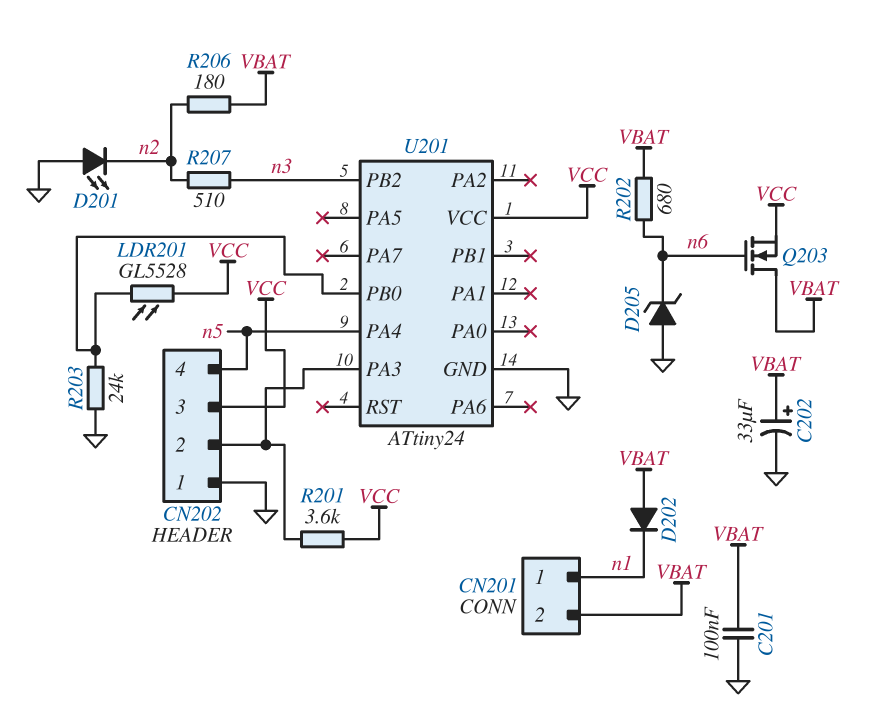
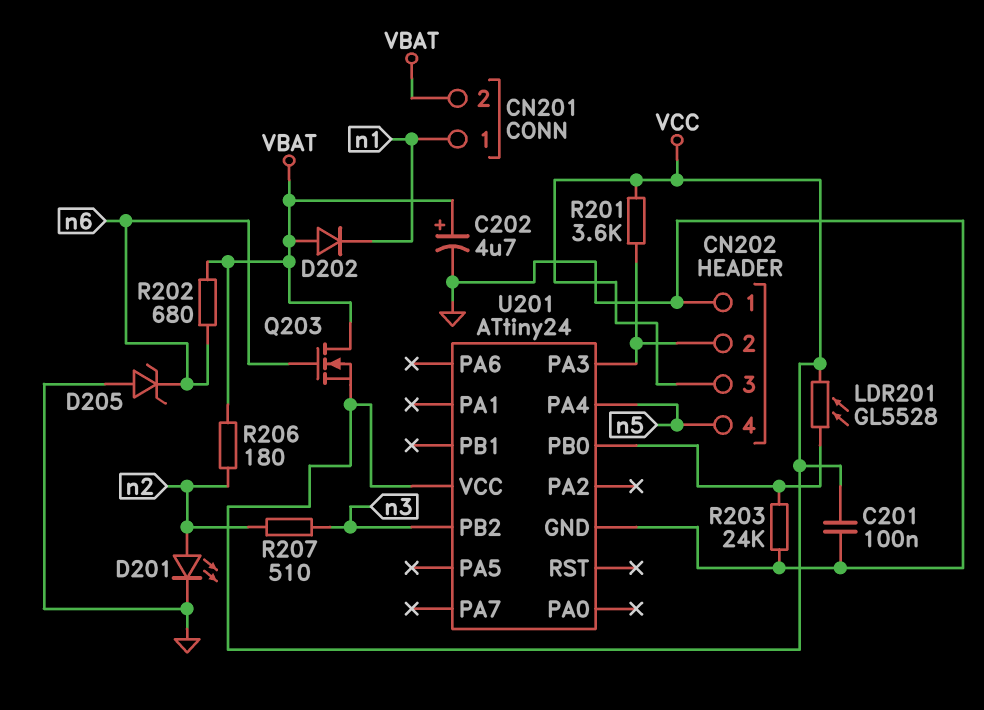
C201: 100nF (GND, VBAT) -> 100nF (GND, VCC)
C202: 33uF (plus VBAT, minus GND) -> 4.7uF (plus VBAT, minus GND)
D201: LED (A GND, K n2) -> LED (A n2, K GND)

